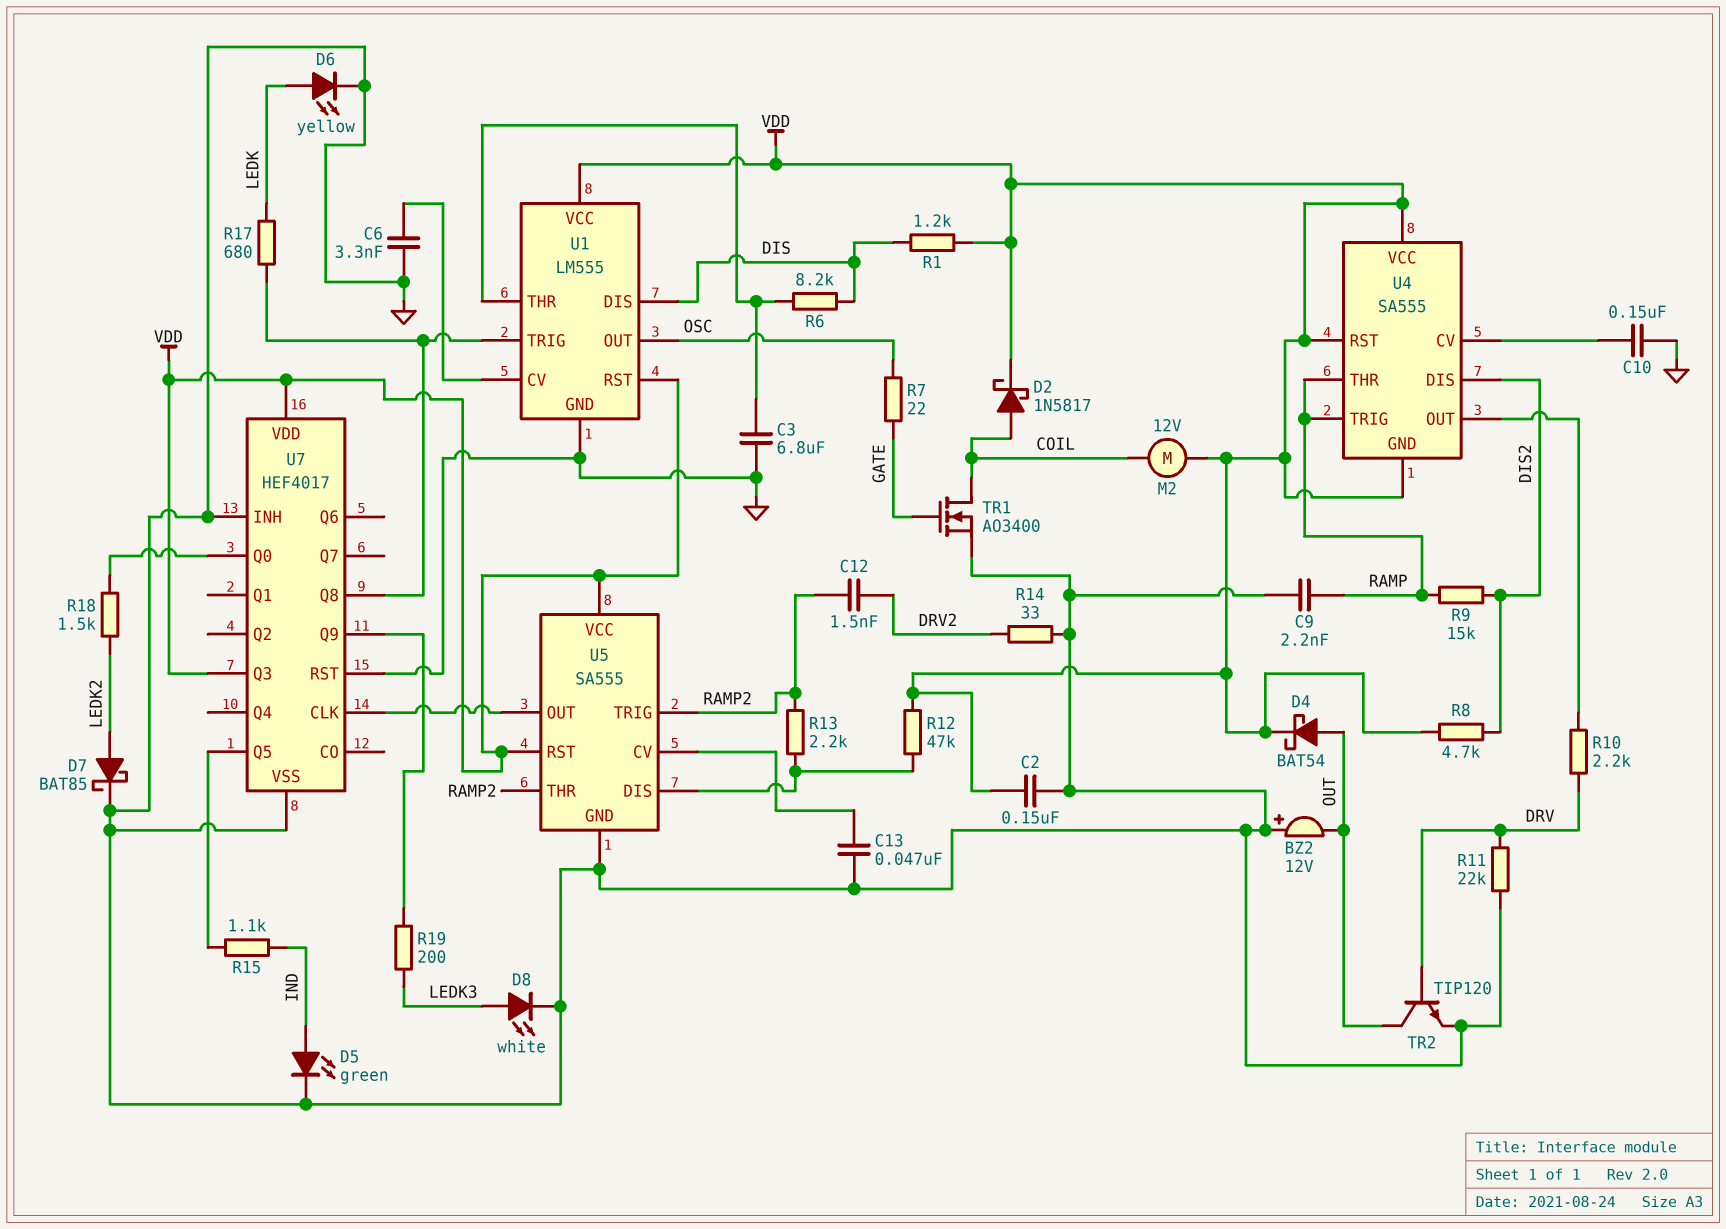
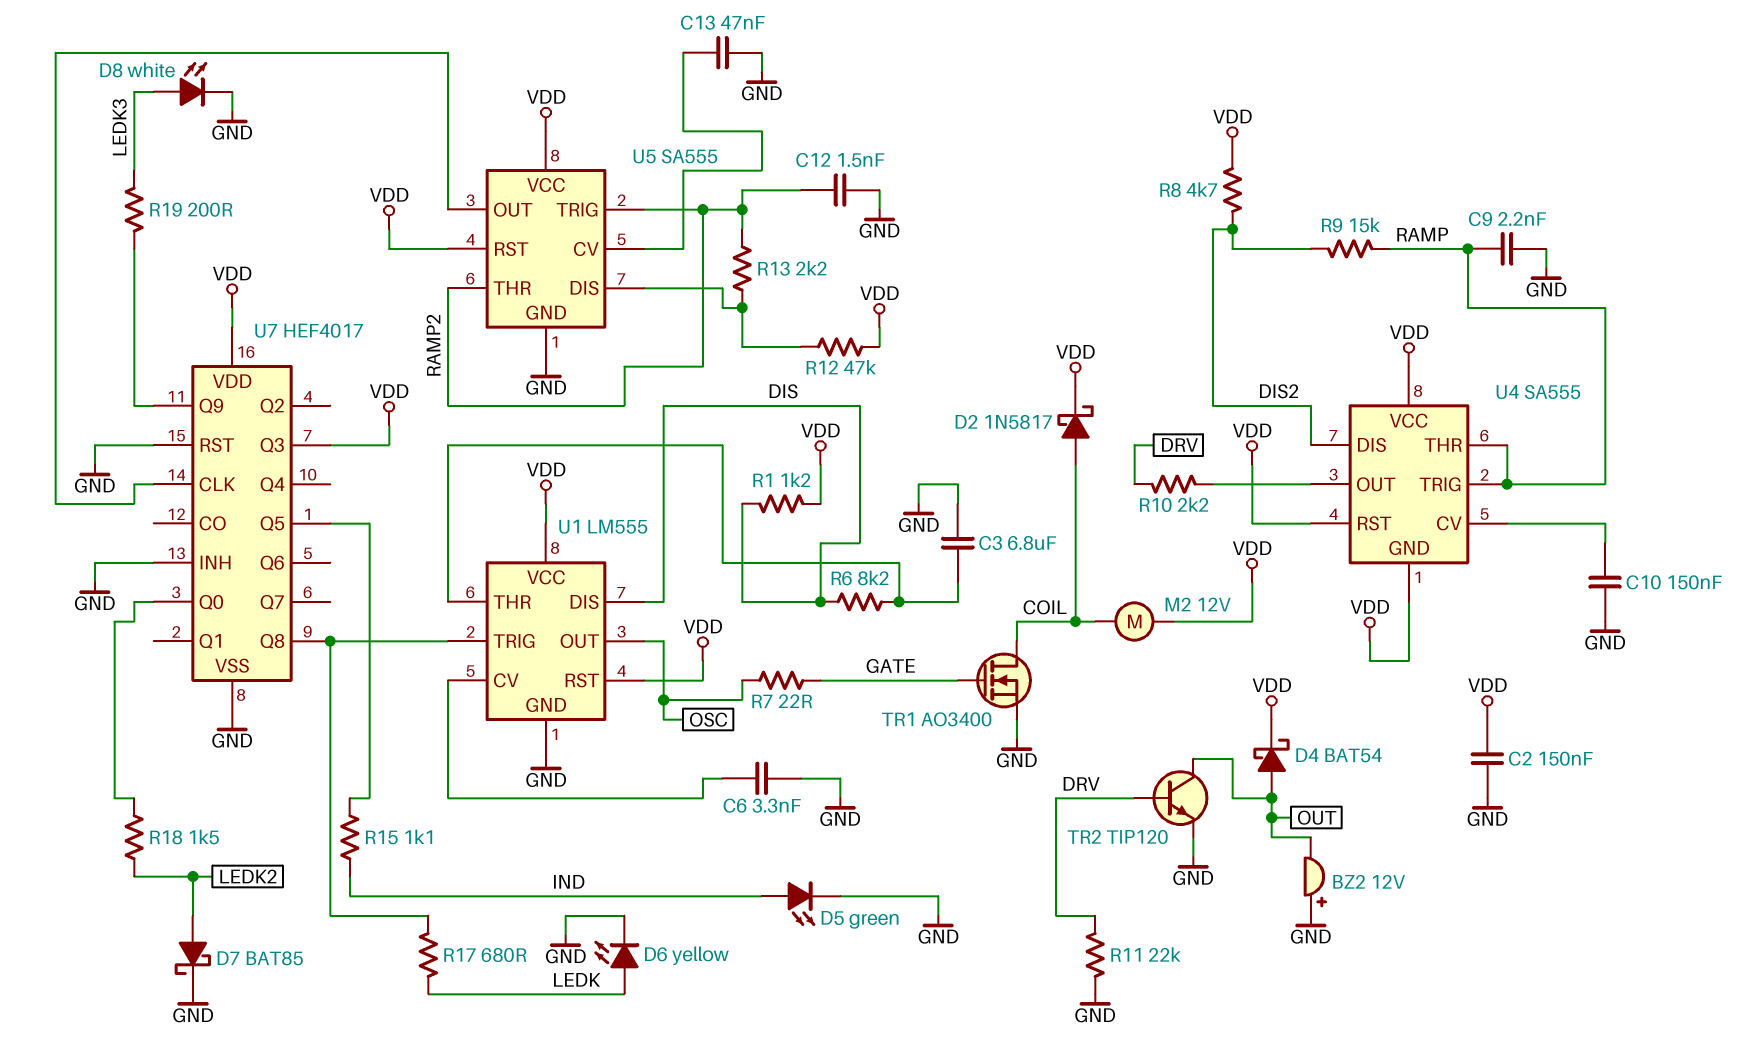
C12: 1.5nF (DRV2, RAMP2) -> 1.5nF (GND, RAMP2)
R14: 33 (DRV2, GND) -> none

